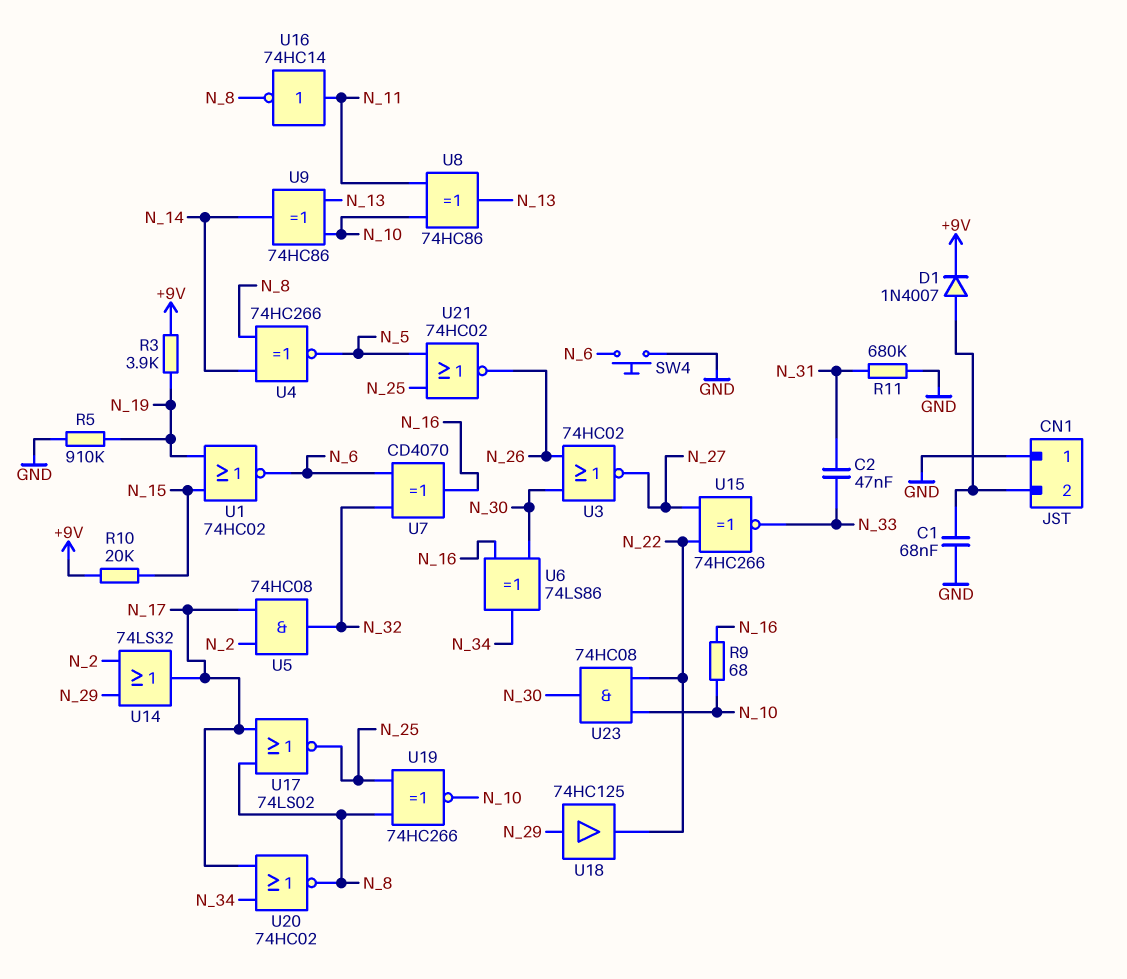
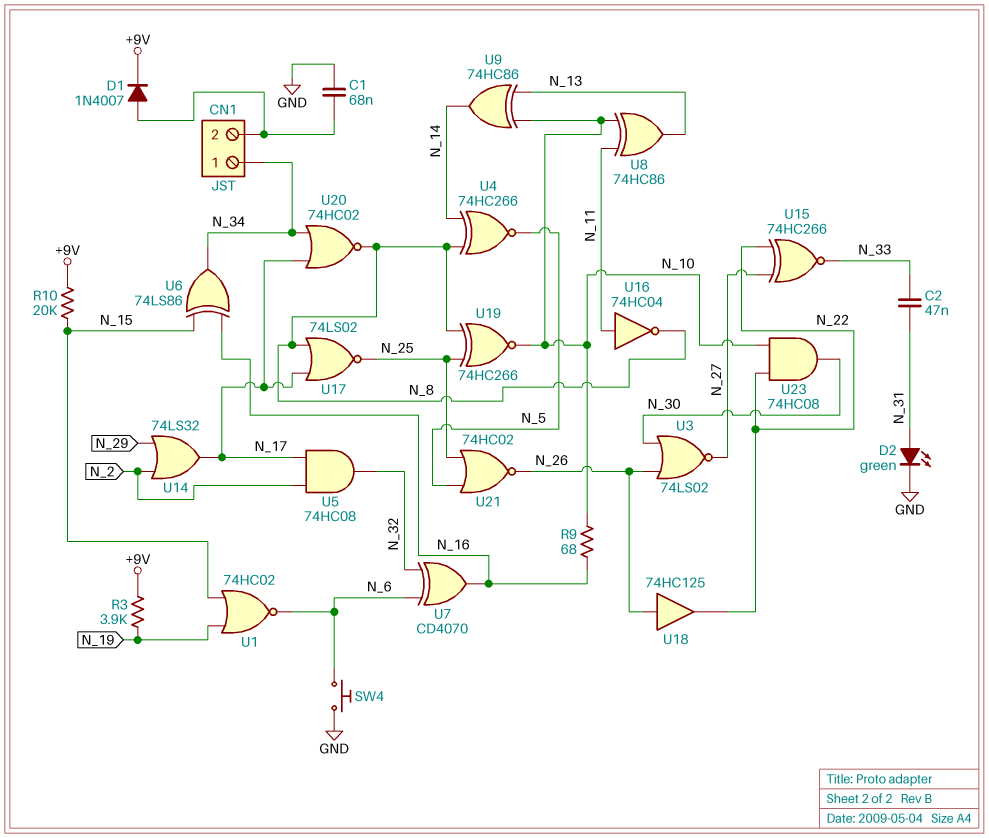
CN1 pin 1: GND -> N_34
D2: none -> LED green (A N_31, K GND)
R5: 910k (GND, N_19) -> none
R11: 680k (GND, N_31) -> none
U3: NOR 74HC02 (in N_26, in N_30, out N_27) -> NOR 74LS02 (in N_26, in N_30, out N_27)
U6: XOR 74LS86 (in N_16, in N_30, out N_34) -> XOR 74LS86 (in N_15, in N_16, out N_34)
U16: NOT 74HC14 (in N_11, out N_8) -> NOT 74HC04 (in N_11, out N_8)
U18: buffer 74HC125 (in N_29, out N_22) -> buffer 74HC125 (in N_26, out N_22)

